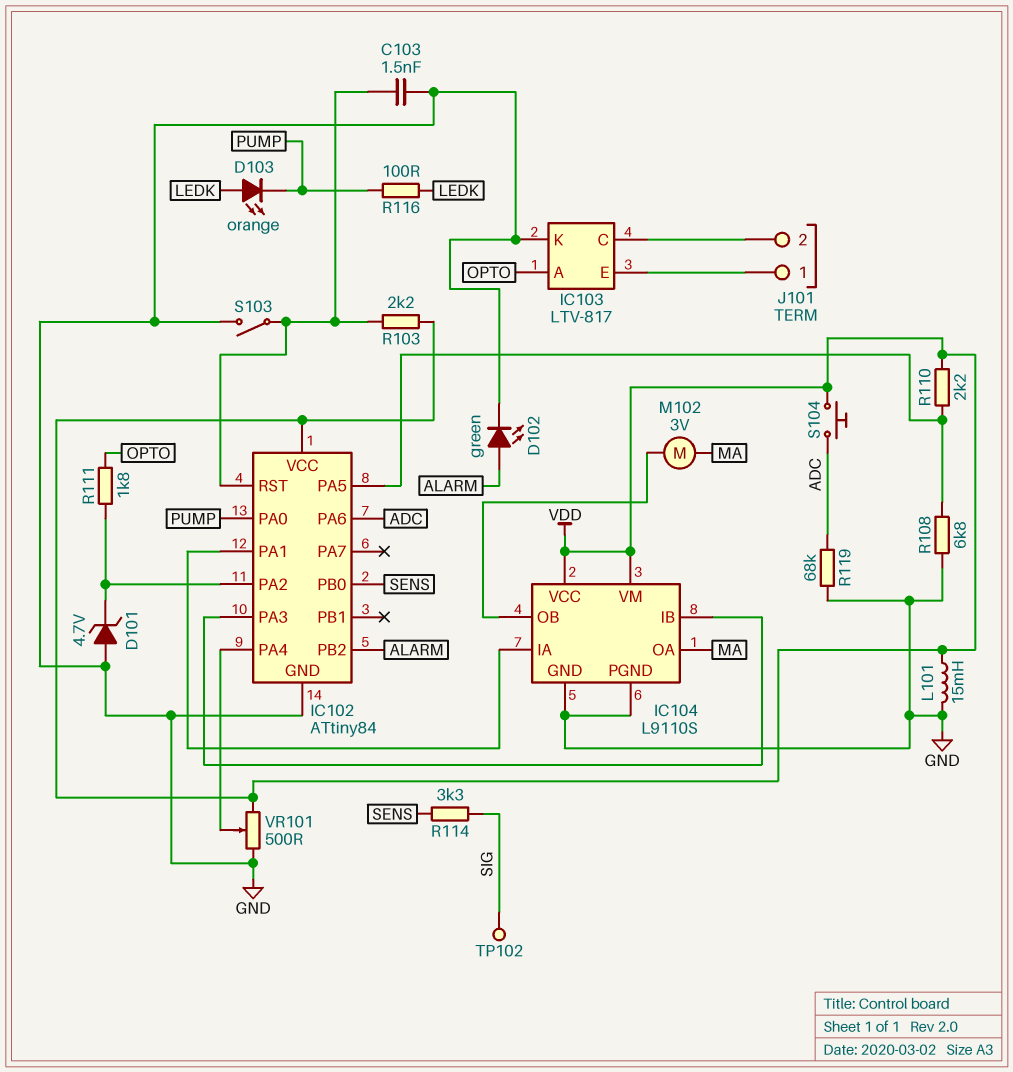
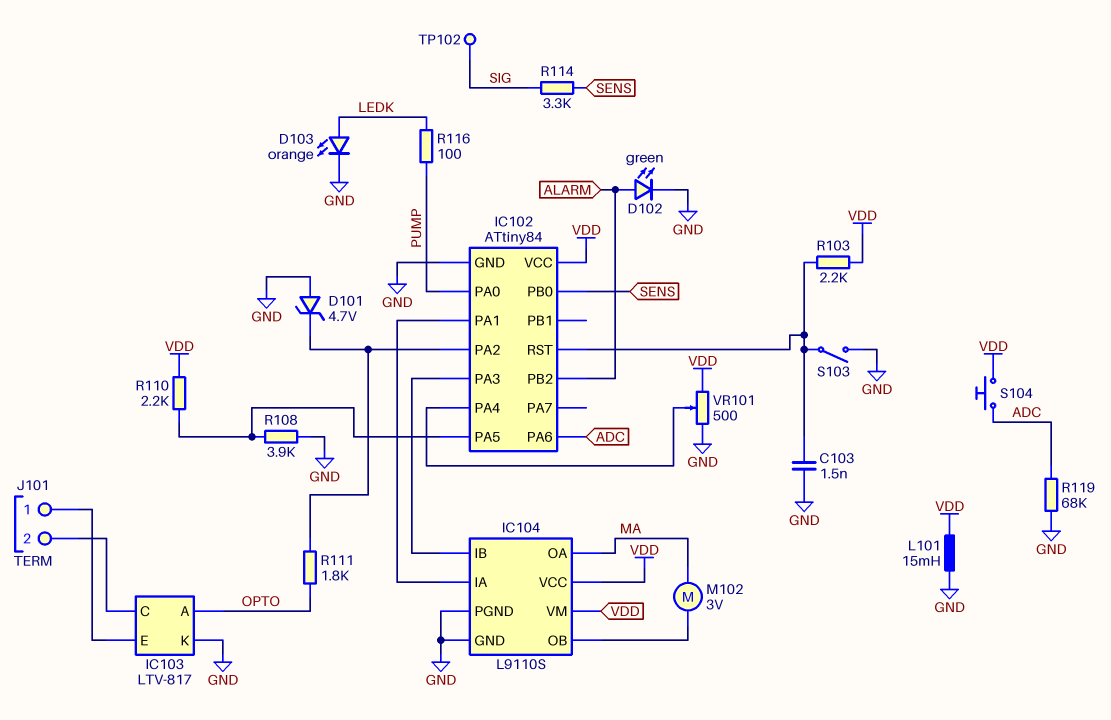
D103: LED orange (A LEDK, K PUMP) -> LED orange (A LEDK, K GND)
R108: 6.8k (GND, IC102/PA5) -> 3.9k (GND, IC102/PA5)

